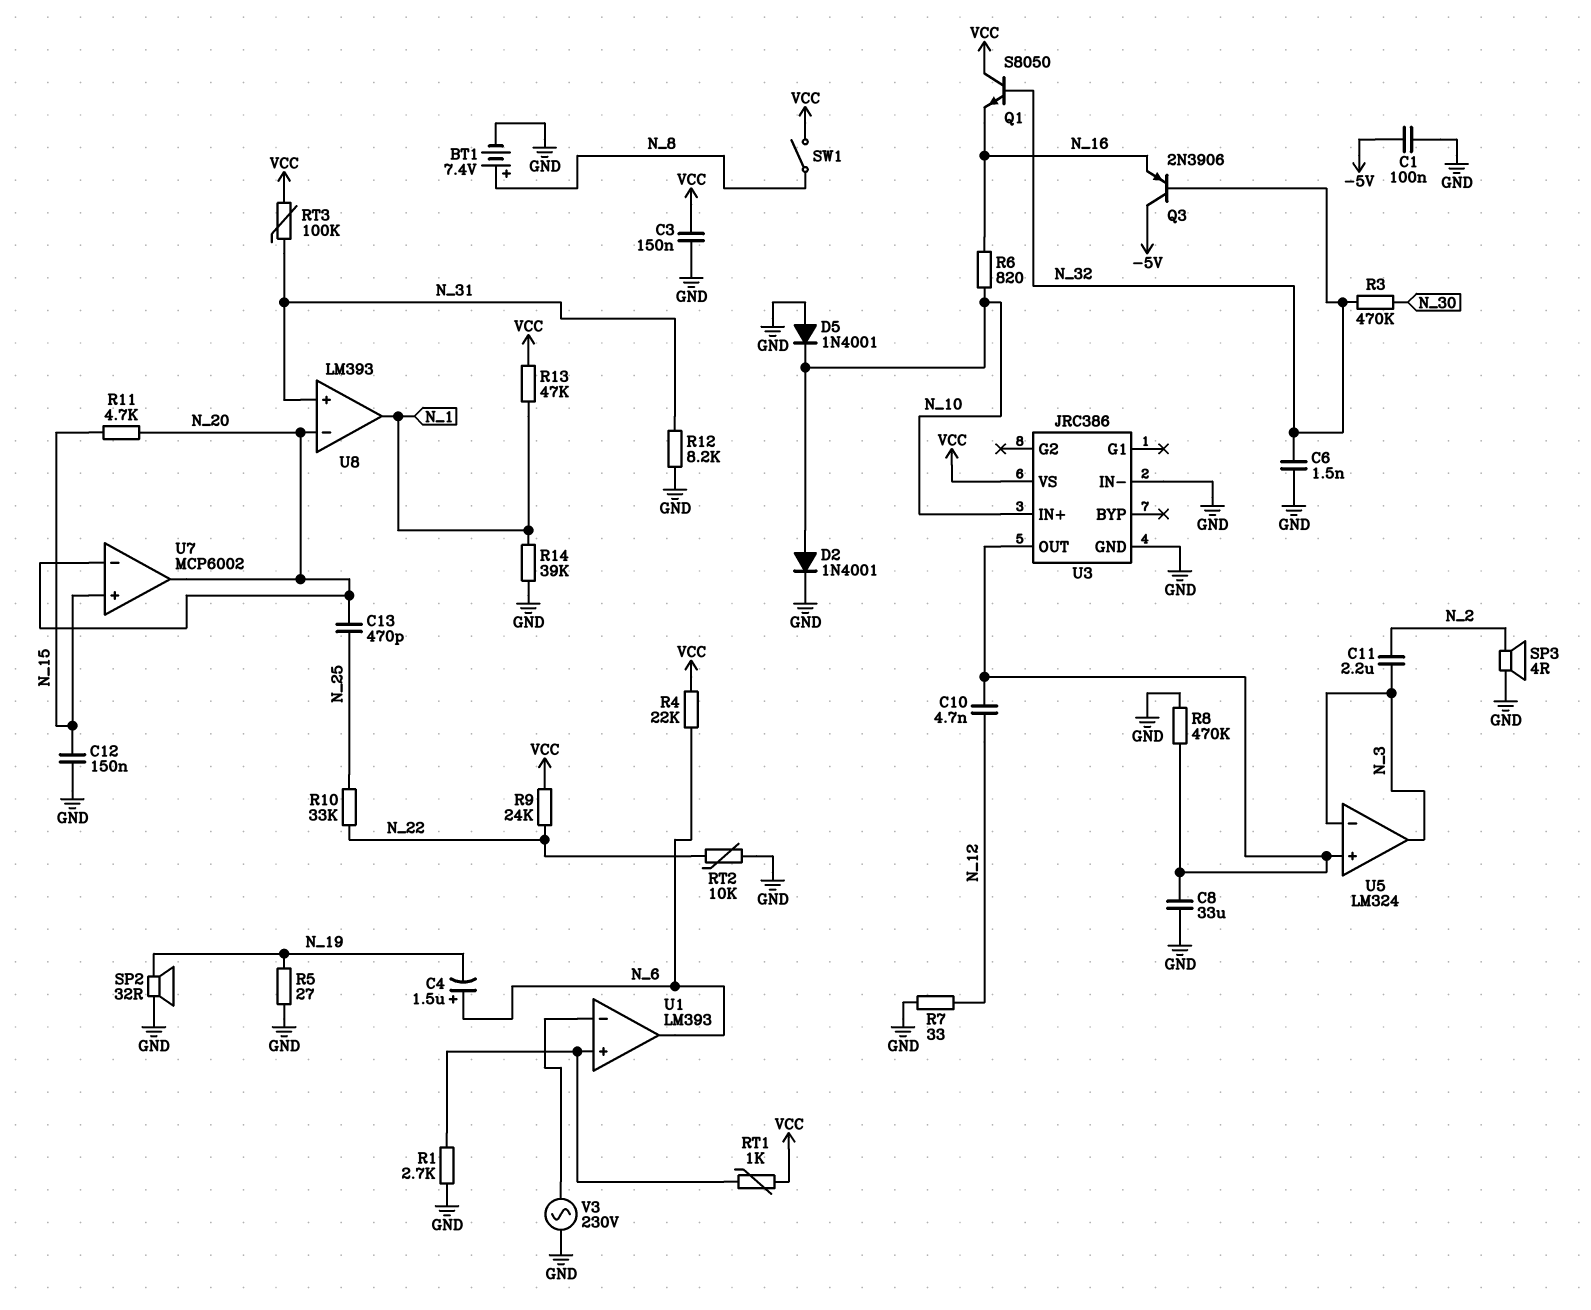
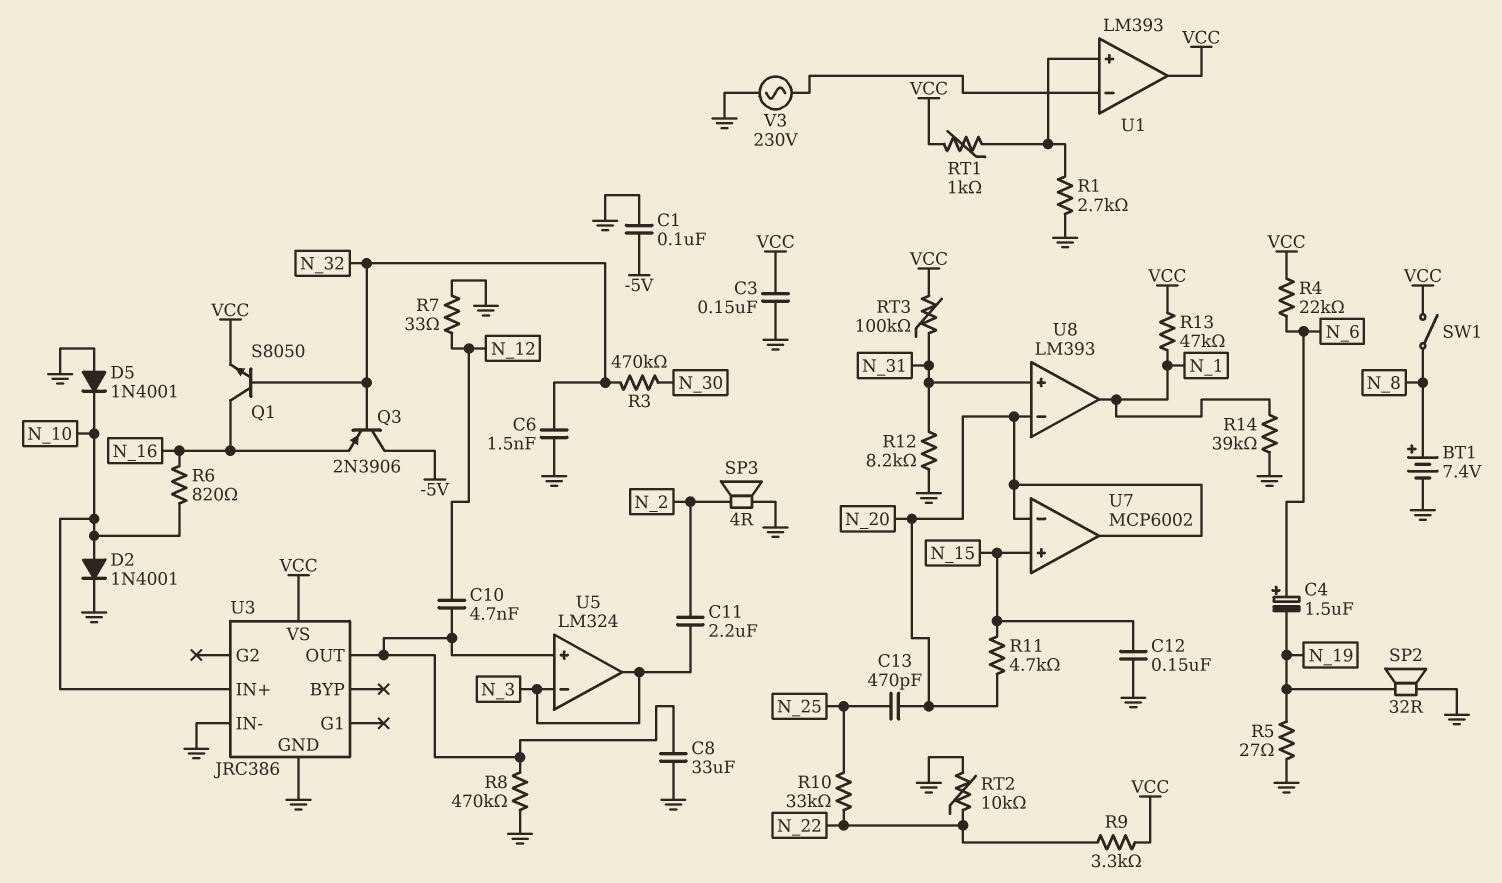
Q1: NPN S8050 (B N_32, C VCC, E N_16) -> NPN S8050 (B N_32, C N_16, E VCC)
R9: 24k (N_22, VCC) -> 3.3k (N_22, VCC)
U1 pin out: N_6 -> VCC

